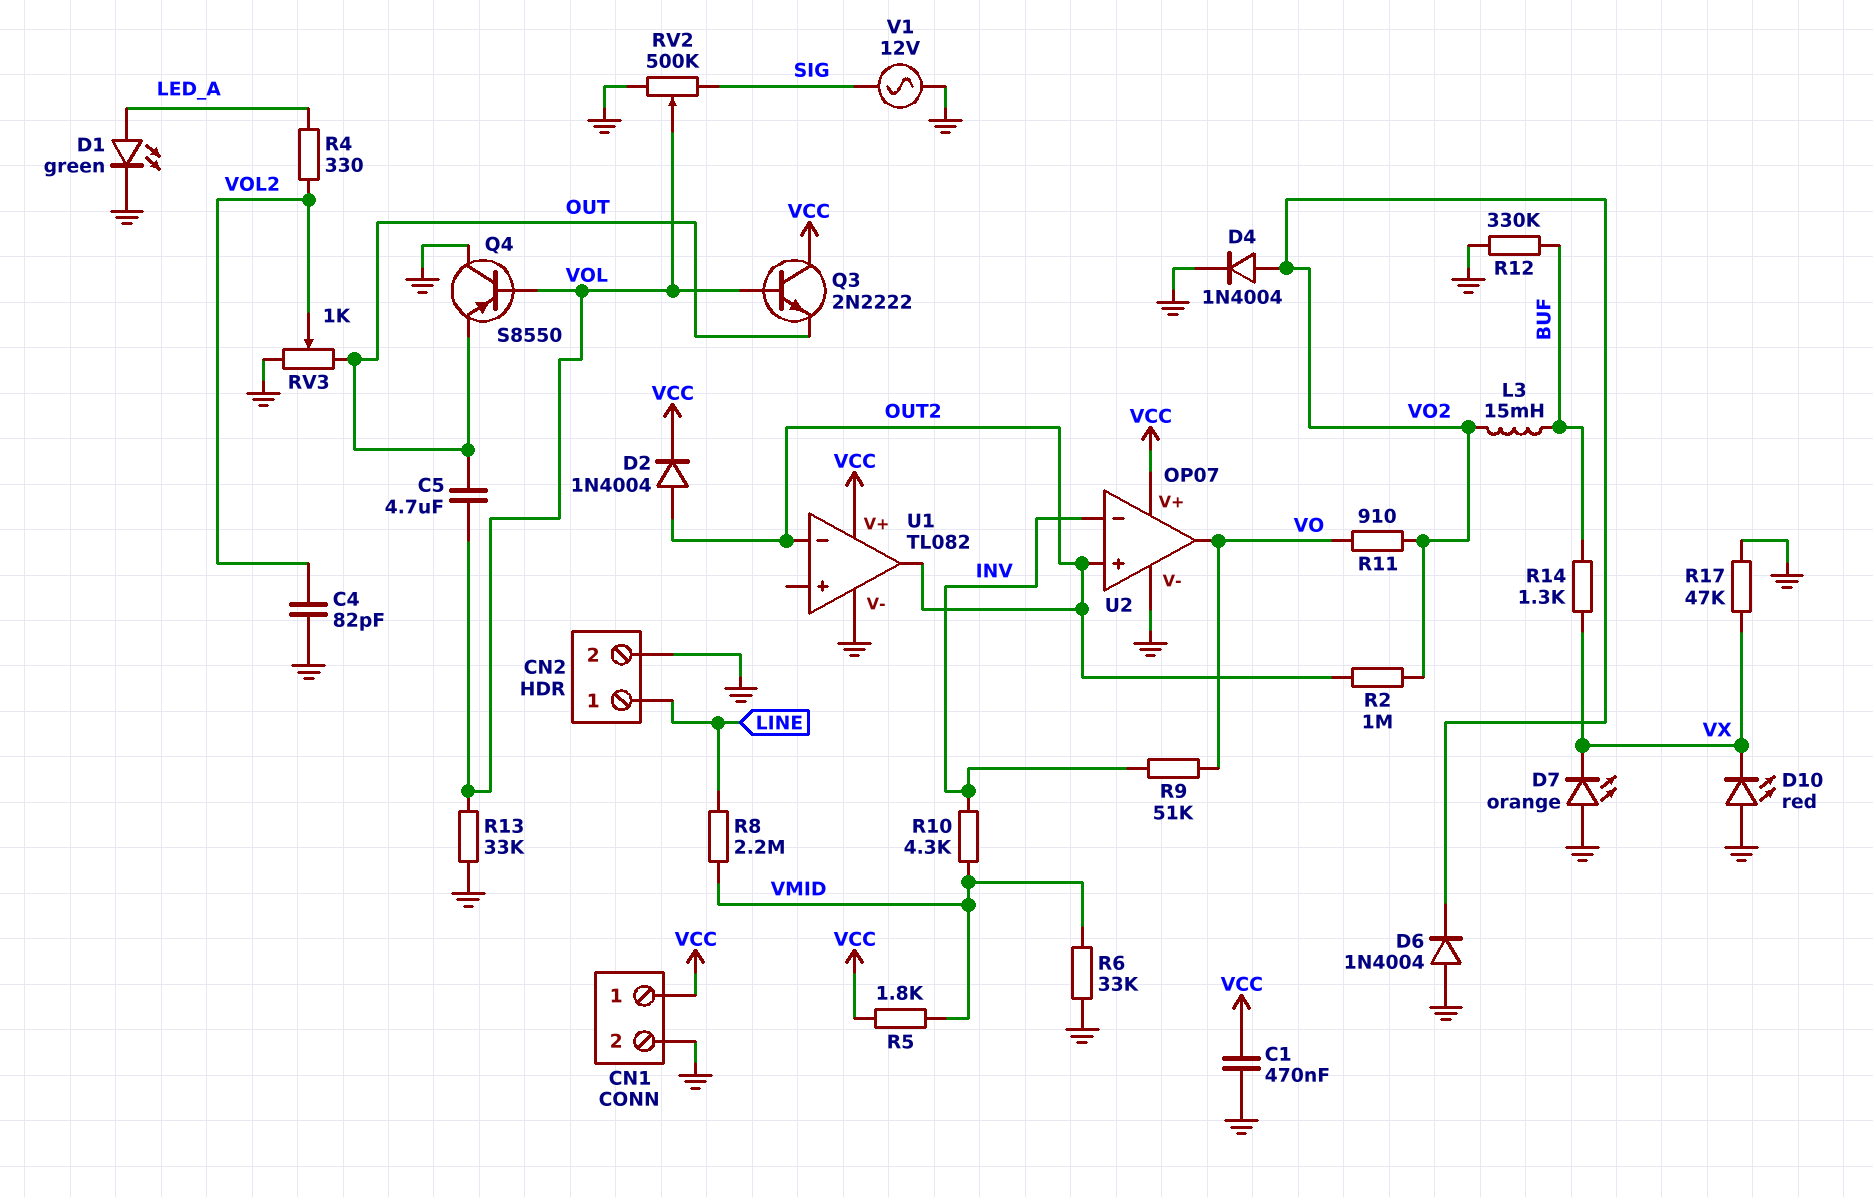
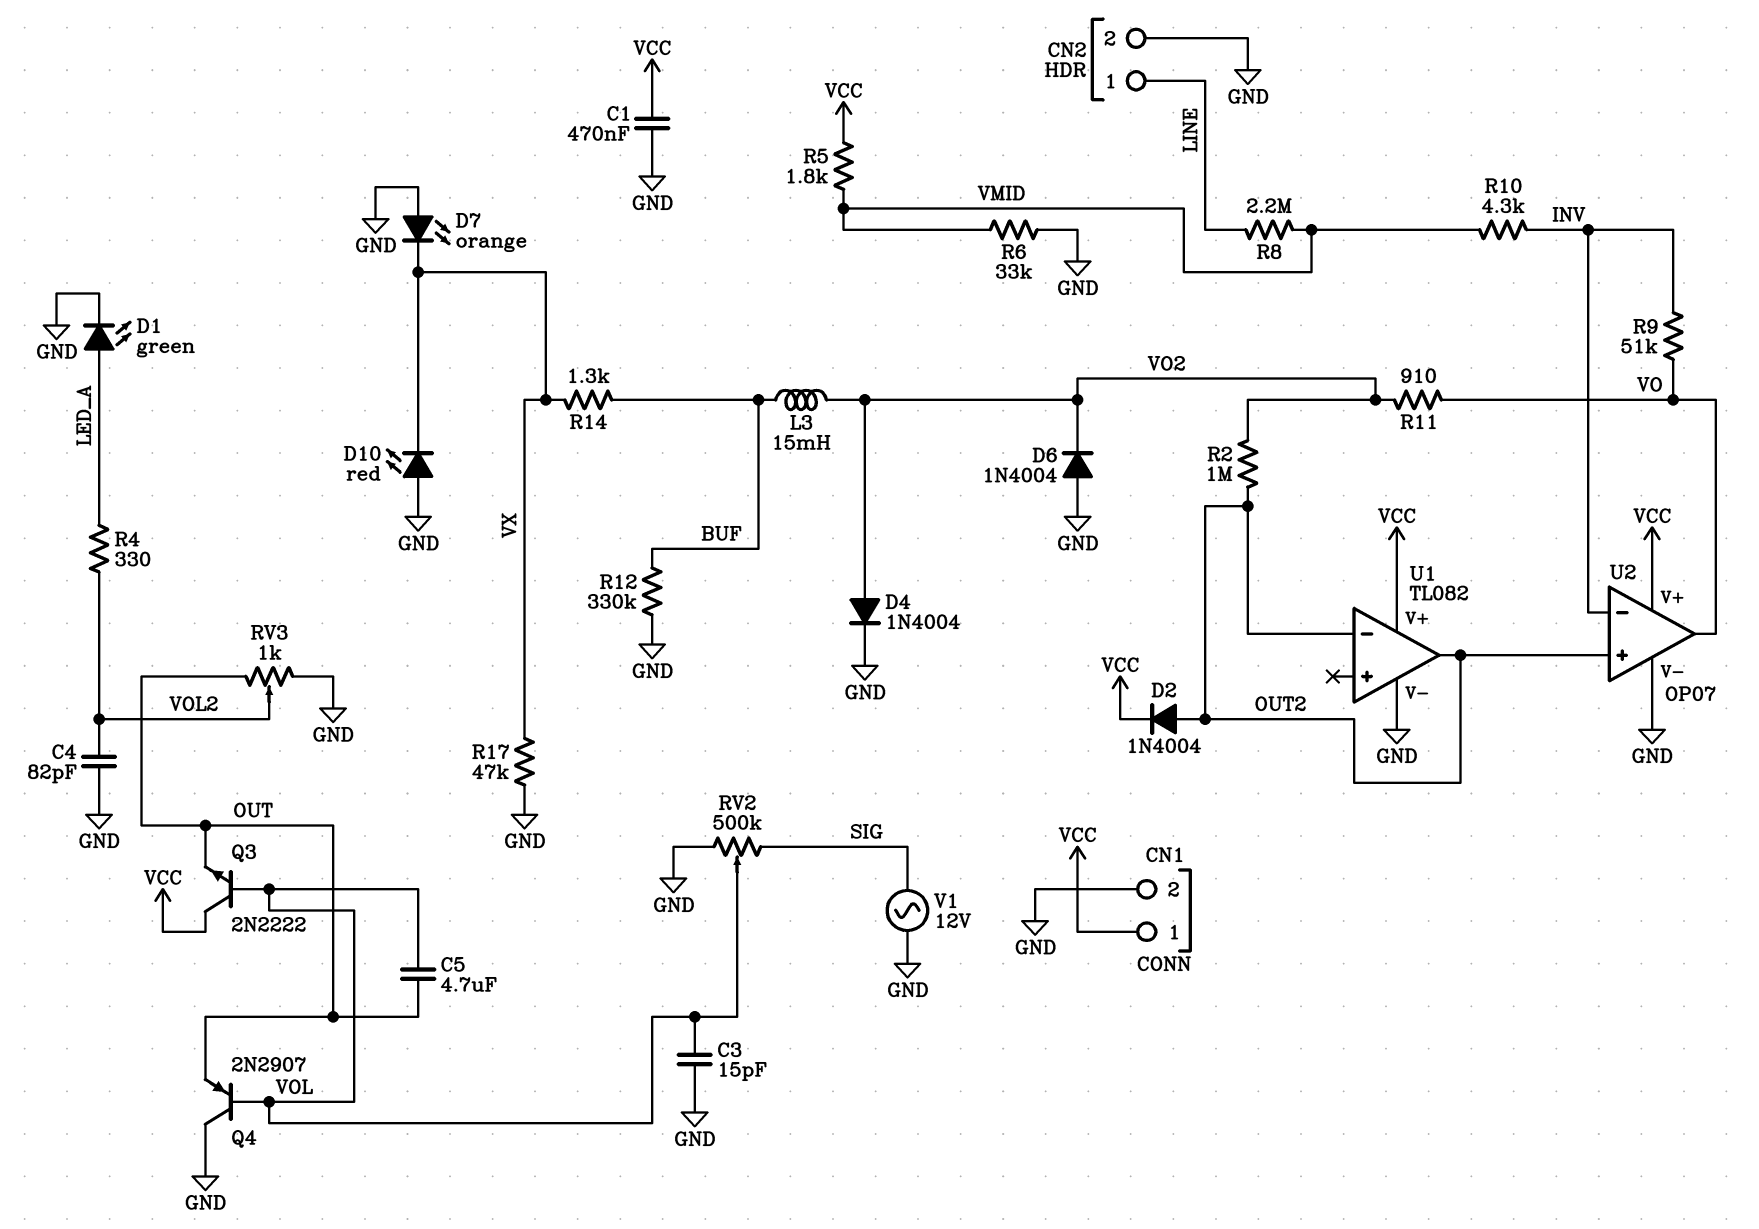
C3: none -> 15pF (GND, VOL)
Q4: PNP S8550 (B VOL, C GND, E OUT) -> PNP 2N2907 (B VOL, C GND, E OUT)
R13: 33k (GND, VOL) -> none

